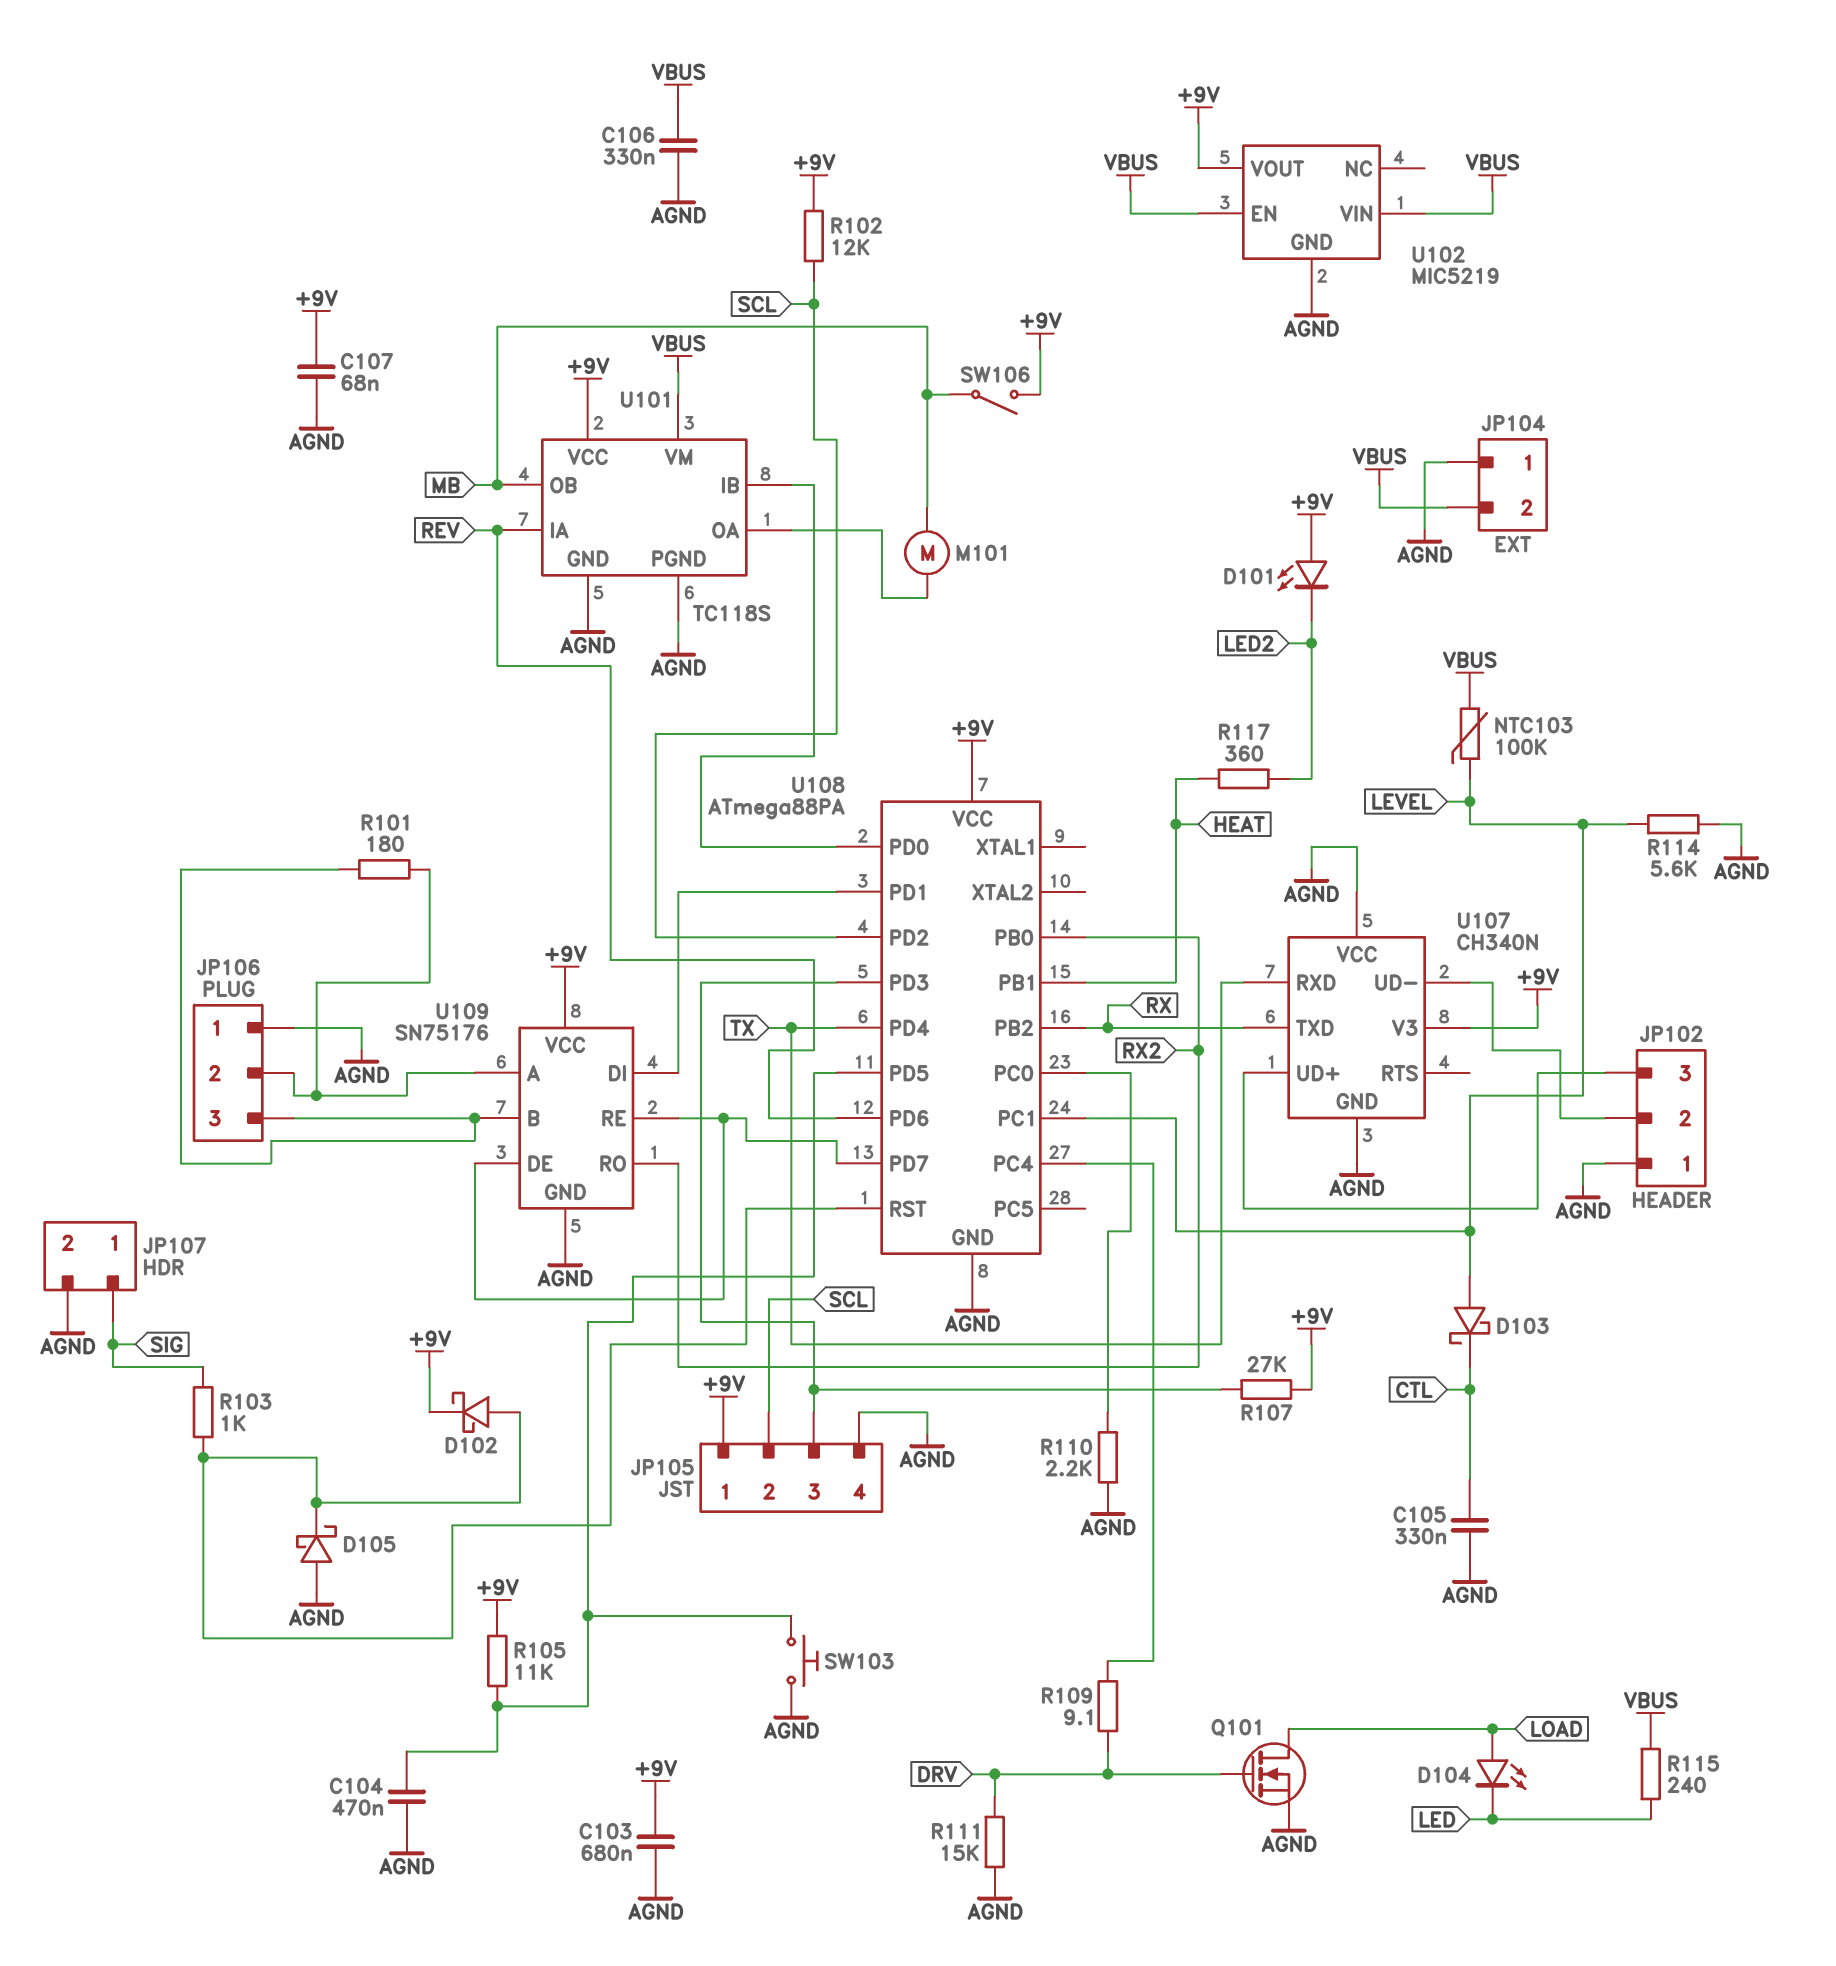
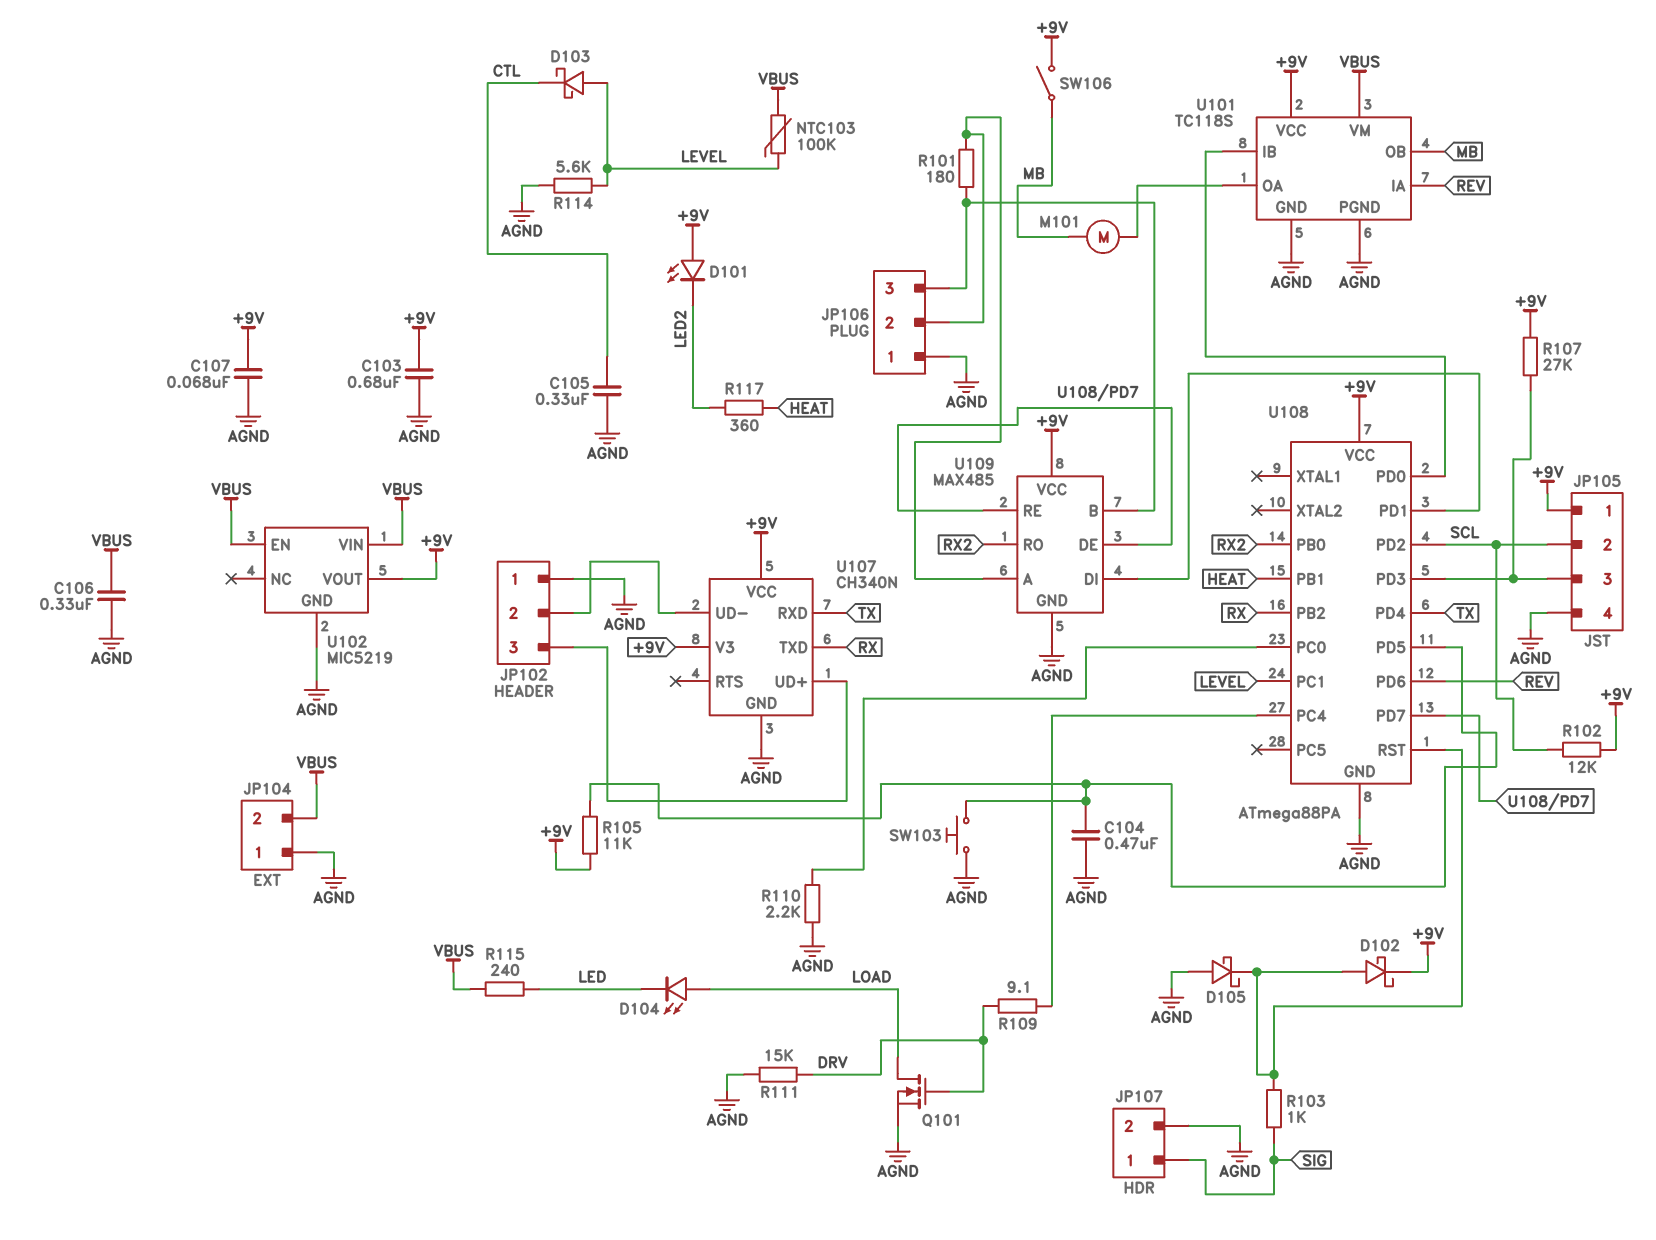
U107 pin VCC: AGND -> +9V
U109: SN75176 -> MAX485

